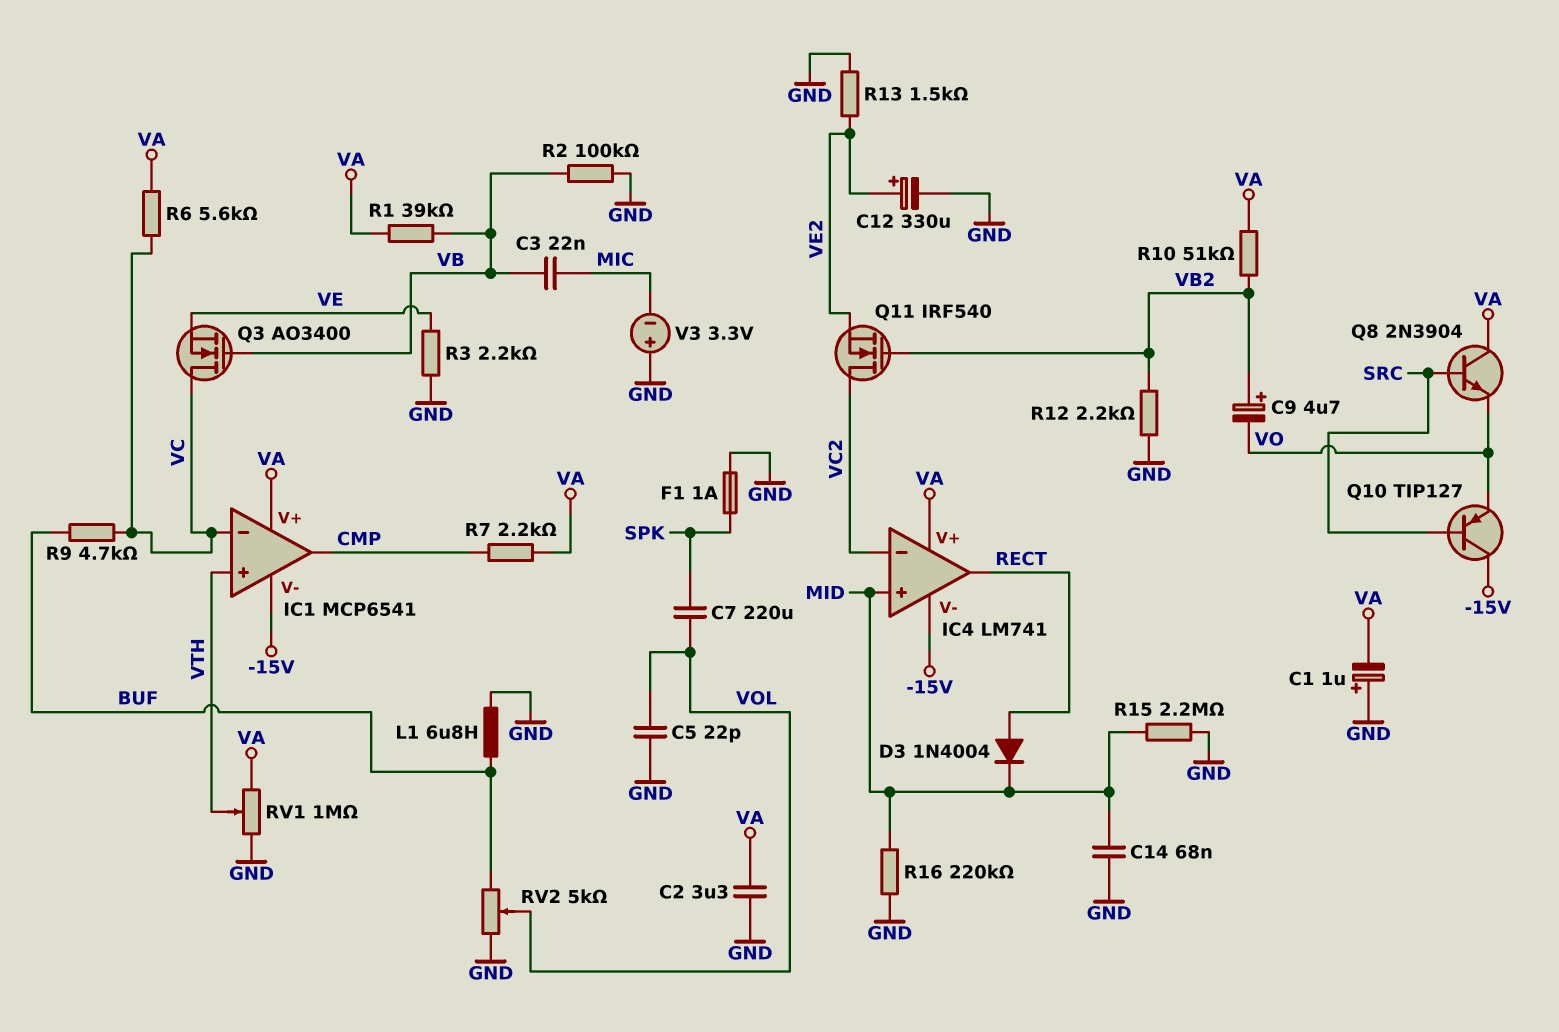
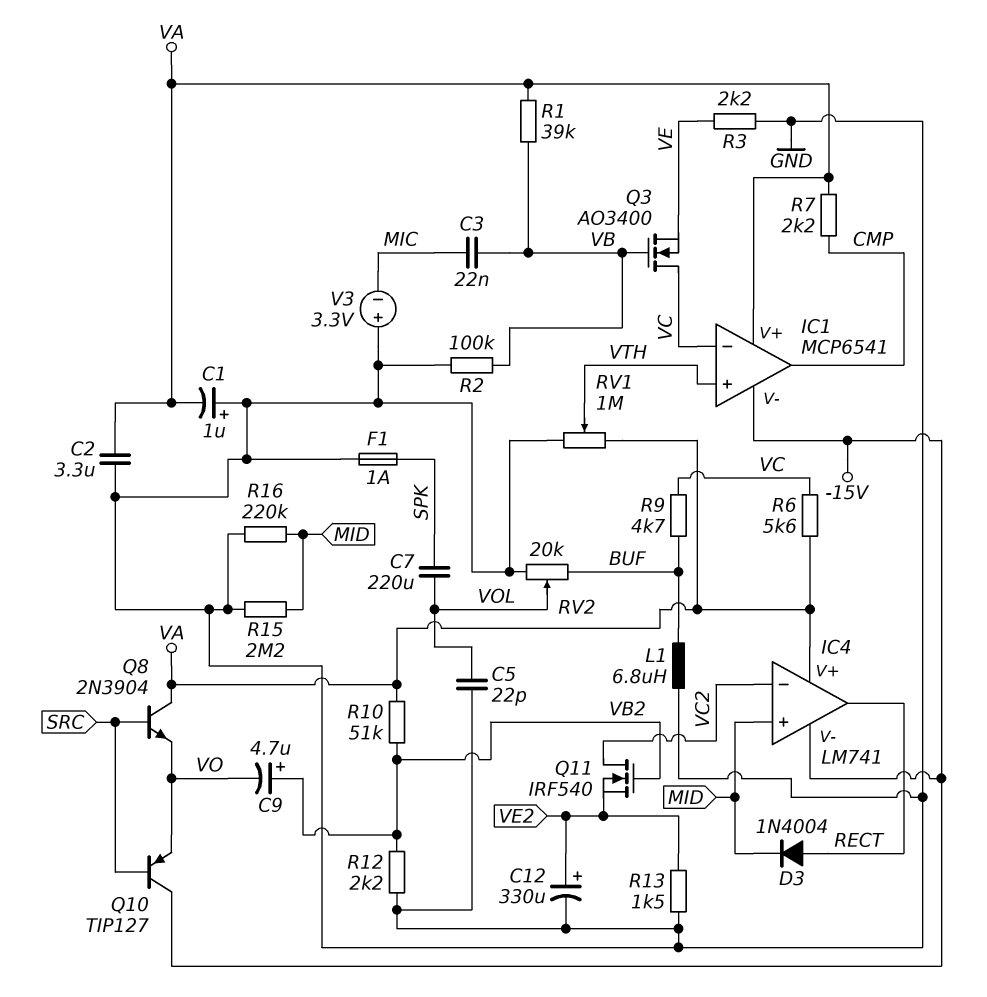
C14: 68nF (GND, MID) -> none
RV2: 5k (BUF, GND, wiper VOL) -> 20k (BUF, GND, wiper VOL)

